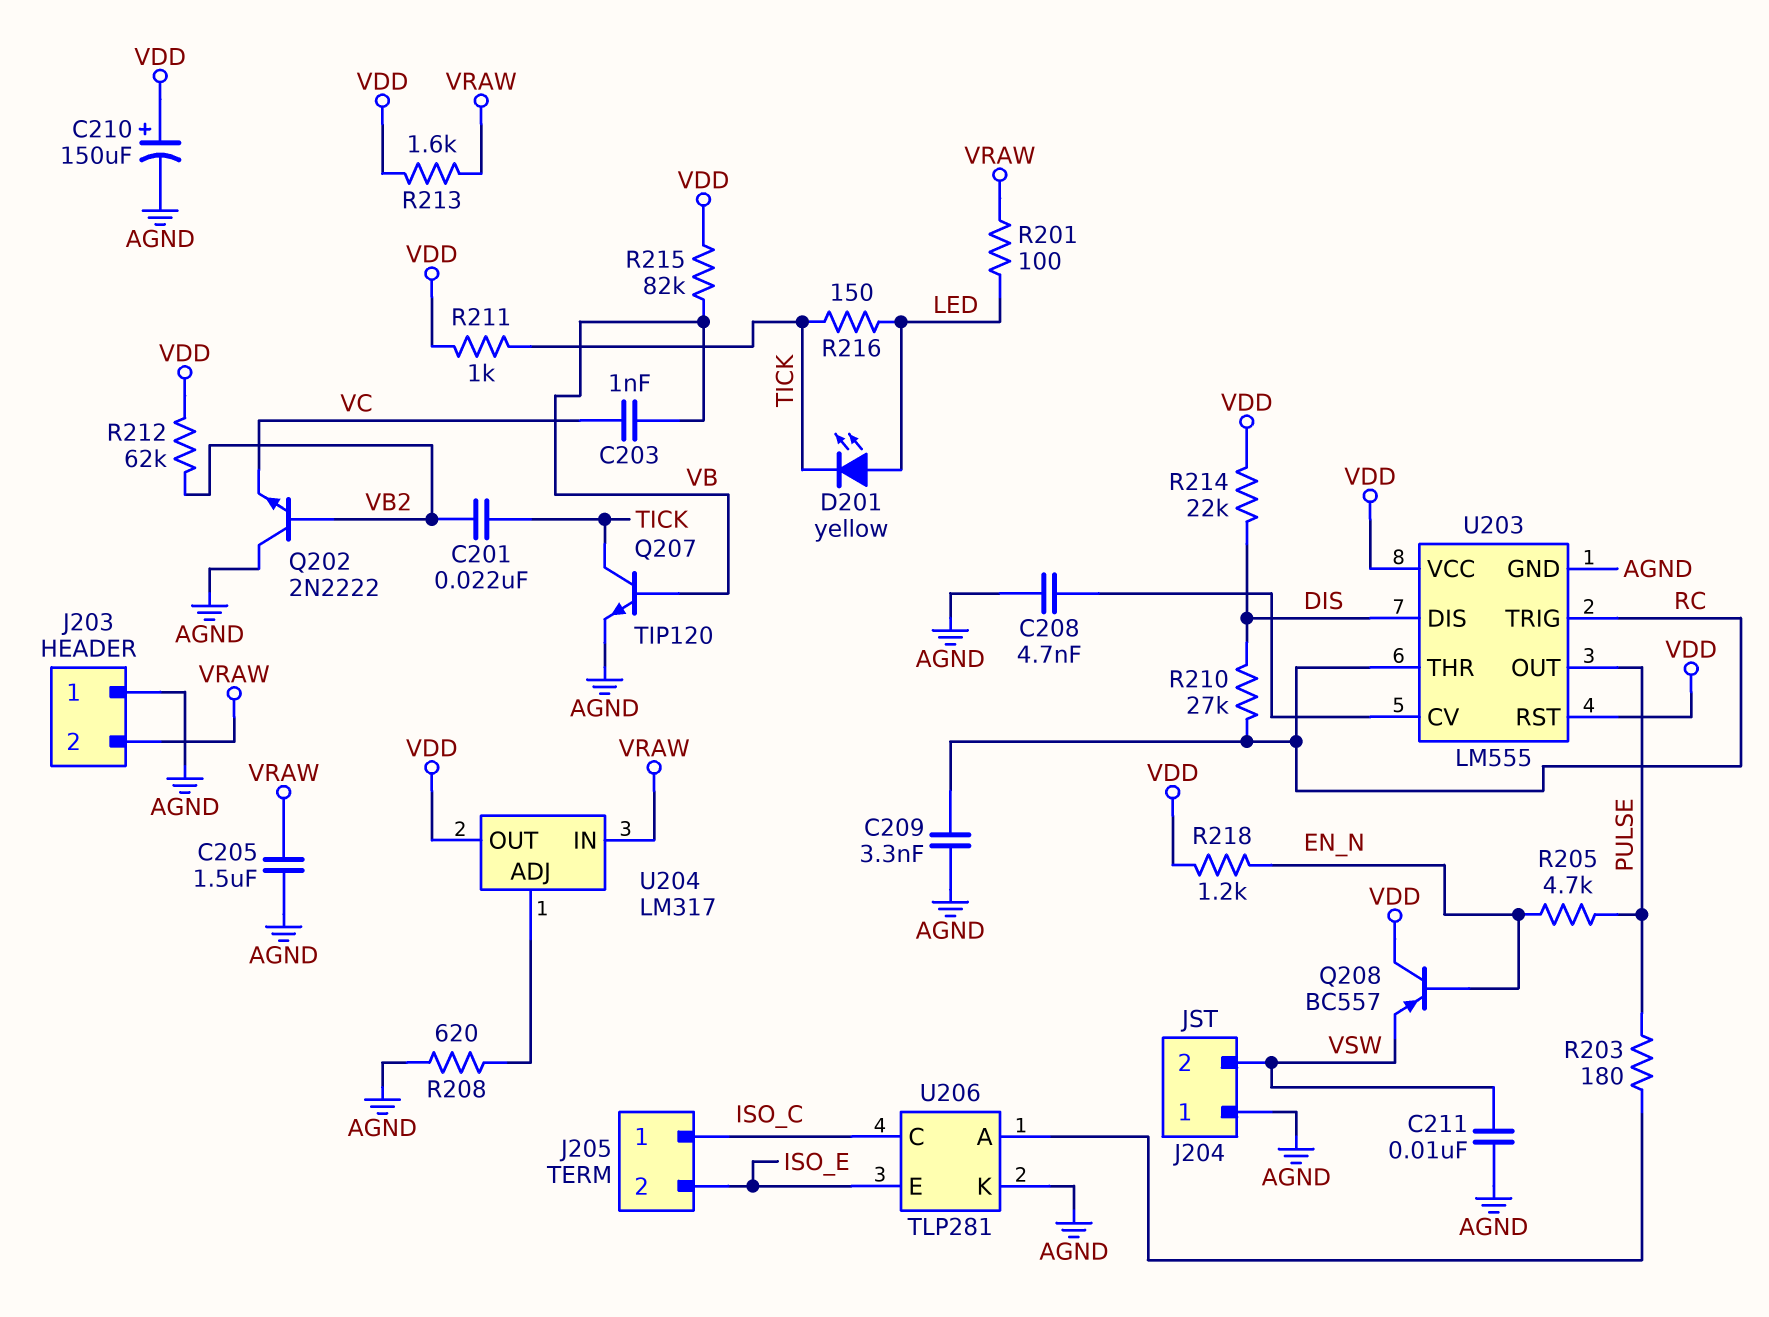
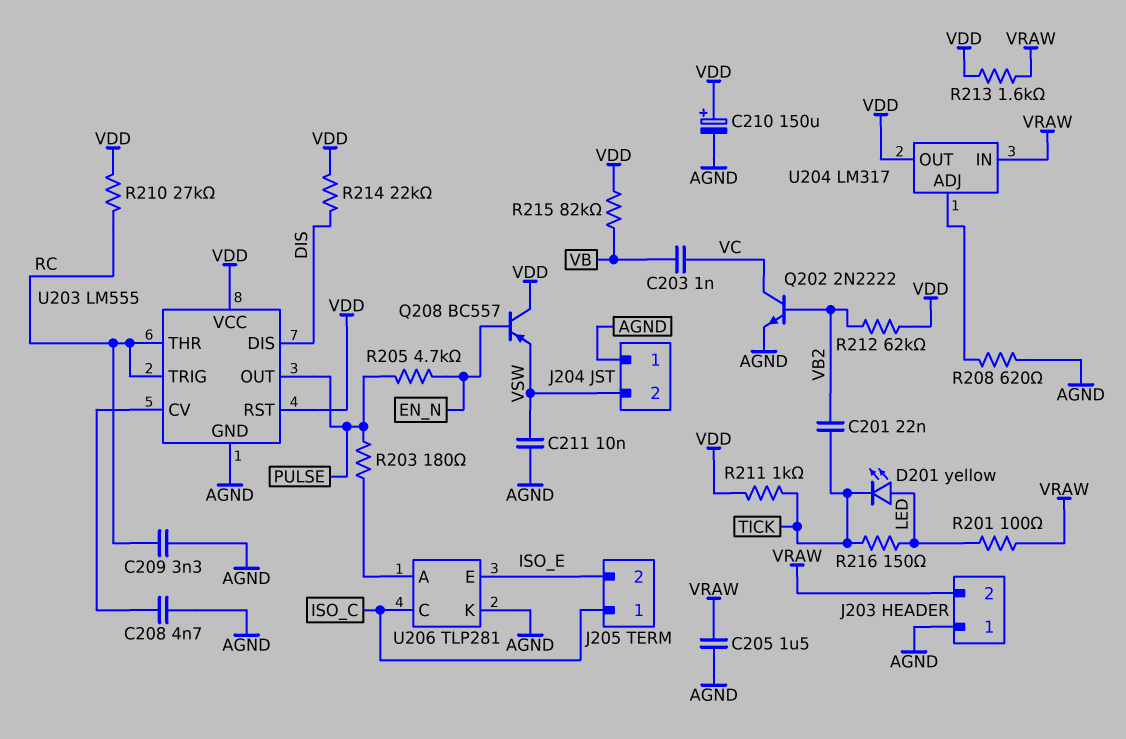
Q202: NPN 2N2222 (B VB2, C AGND, E VC) -> NPN 2N2222 (B VB2, C VC, E AGND)
Q207: NPN TIP120 (B VB, C TICK, E AGND) -> none
R210: 27k (DIS, RC) -> 27k (RC, VDD)
R218: 1.2k (EN_N, VDD) -> none

